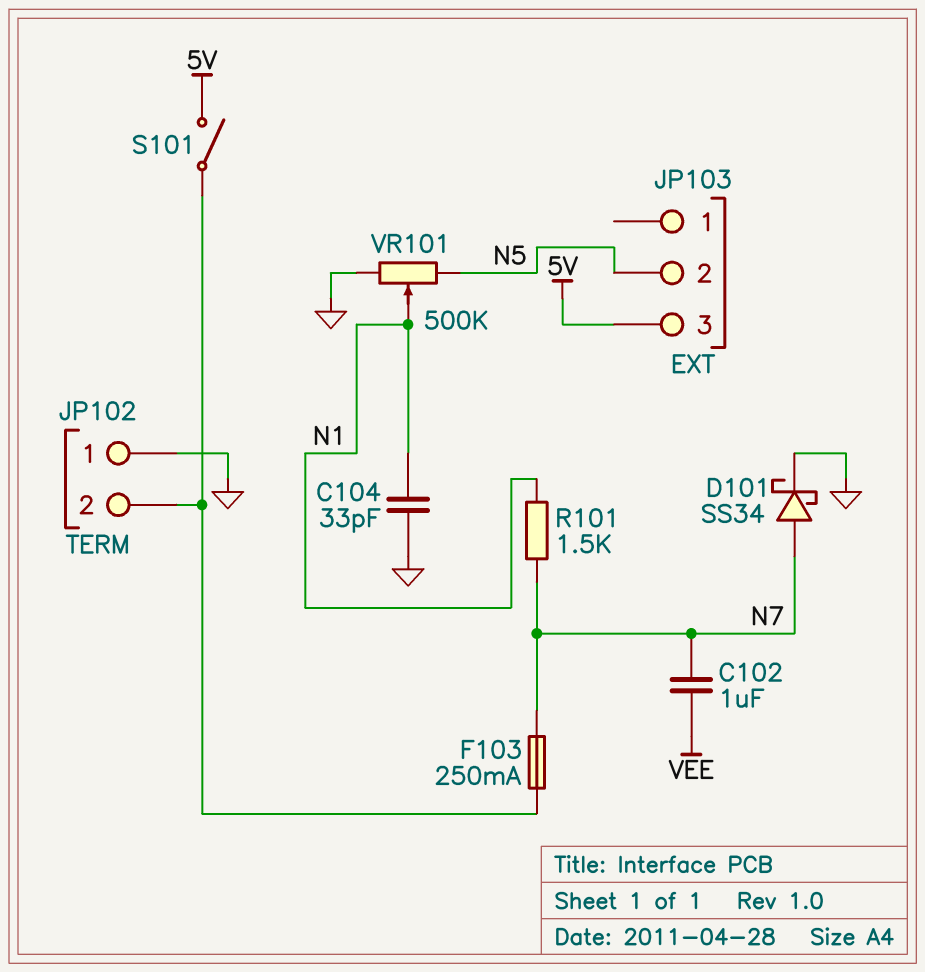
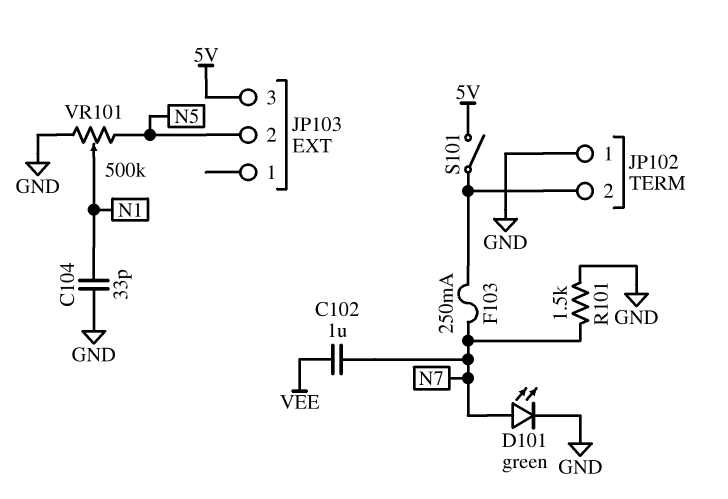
D101: schottky SS34 (A N7, K GND) -> LED green (A N7, K GND)
R101: 1.5k (N1, N7) -> 1.5k (GND, N7)

